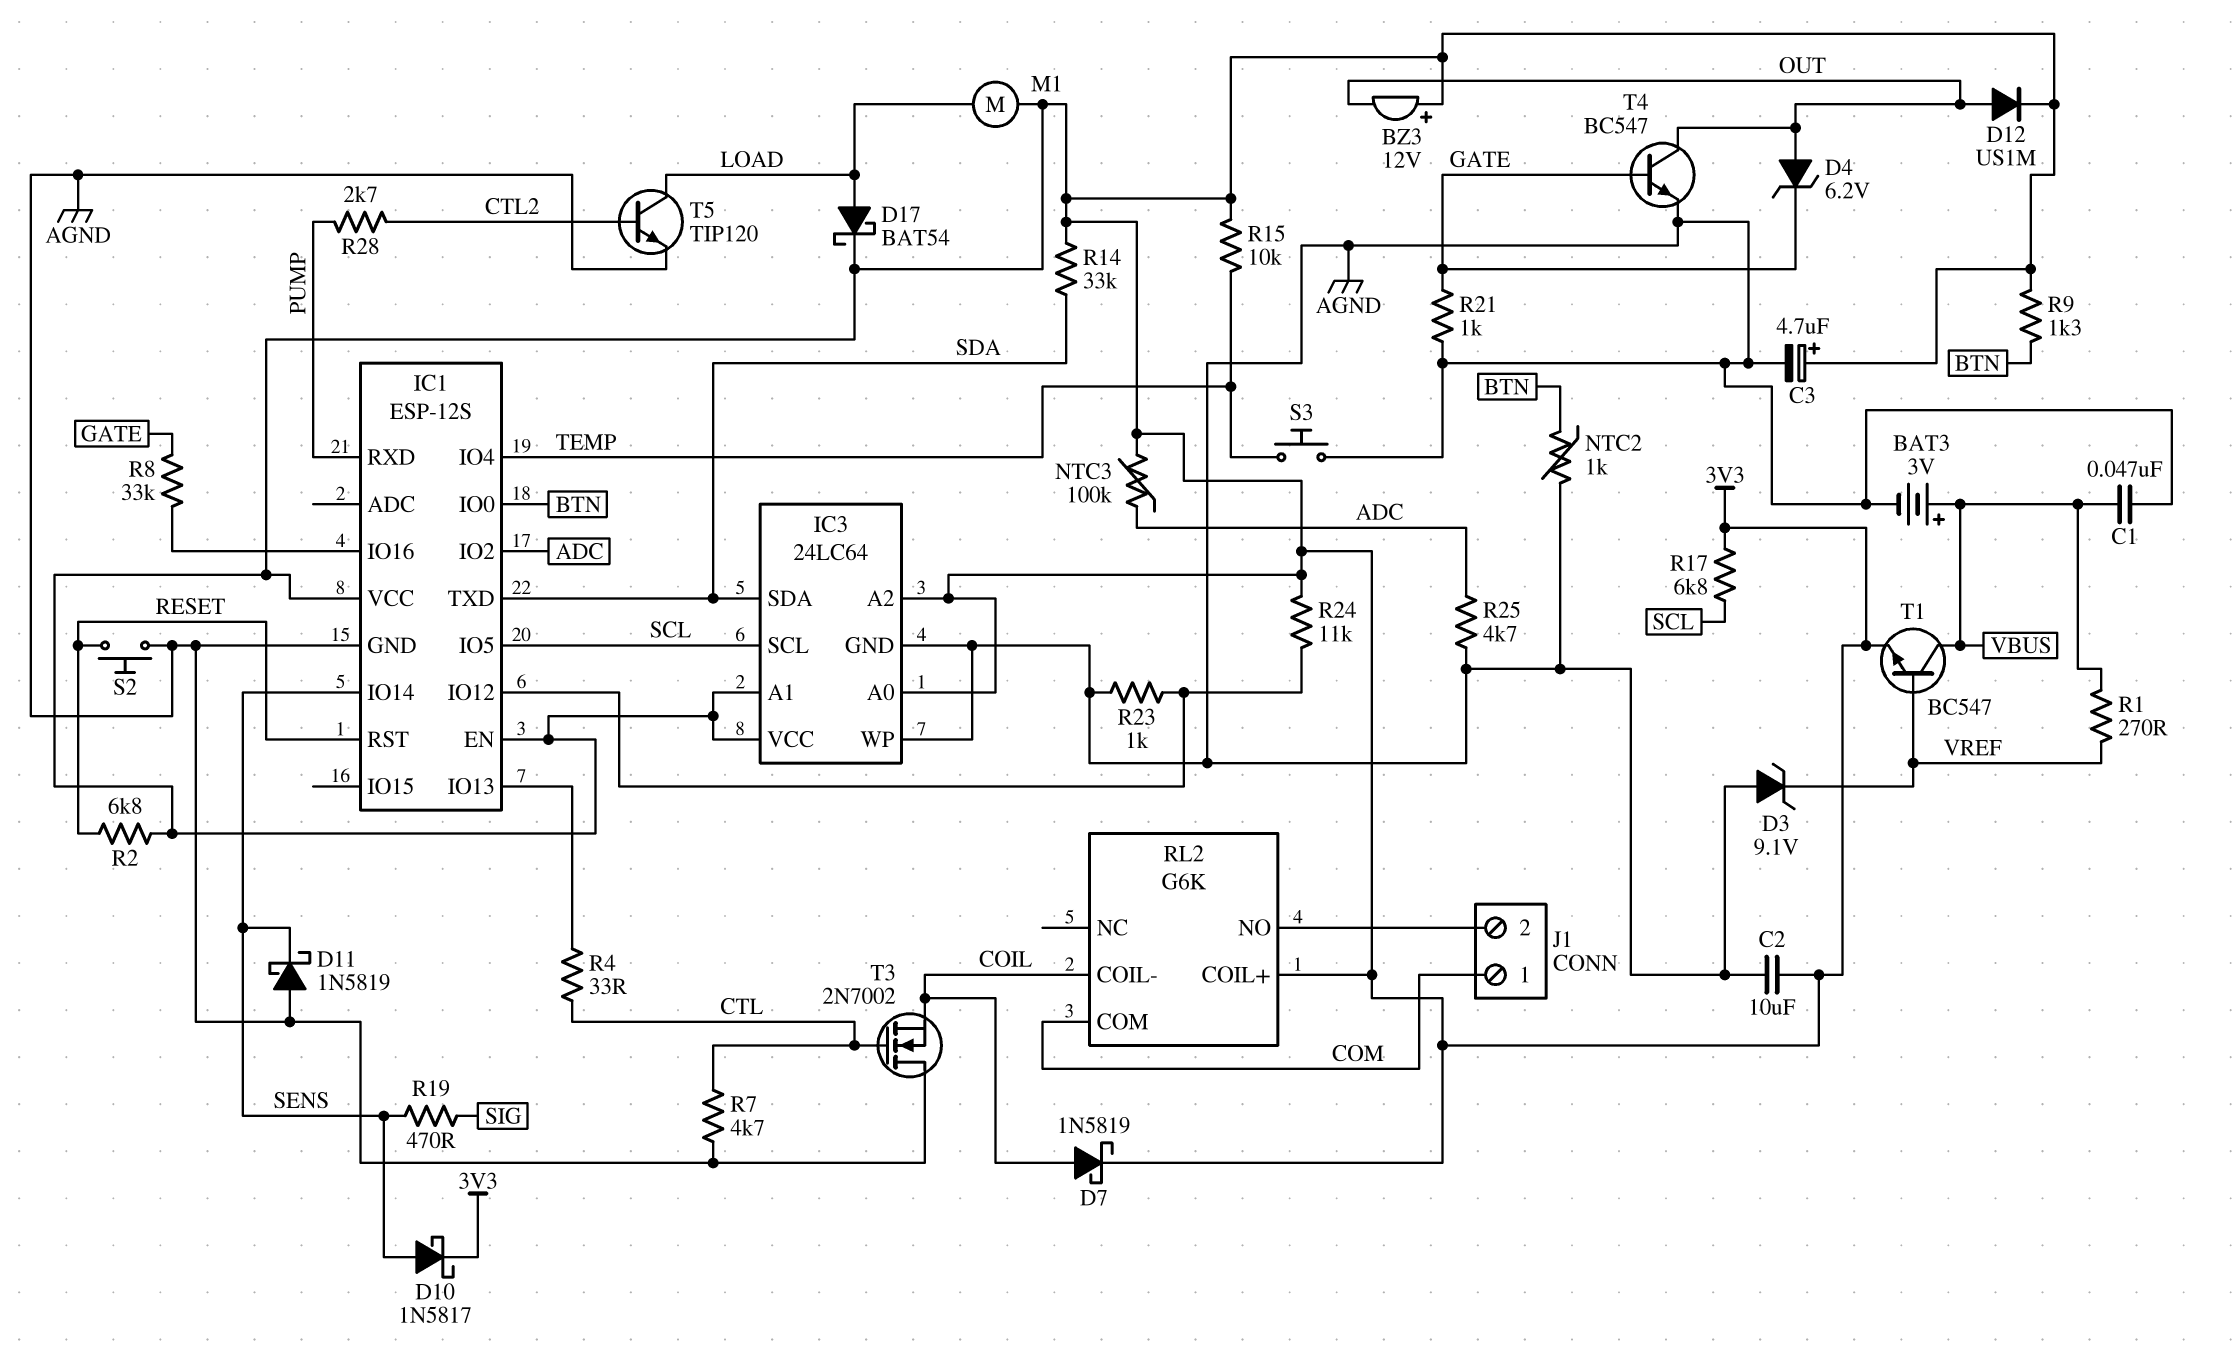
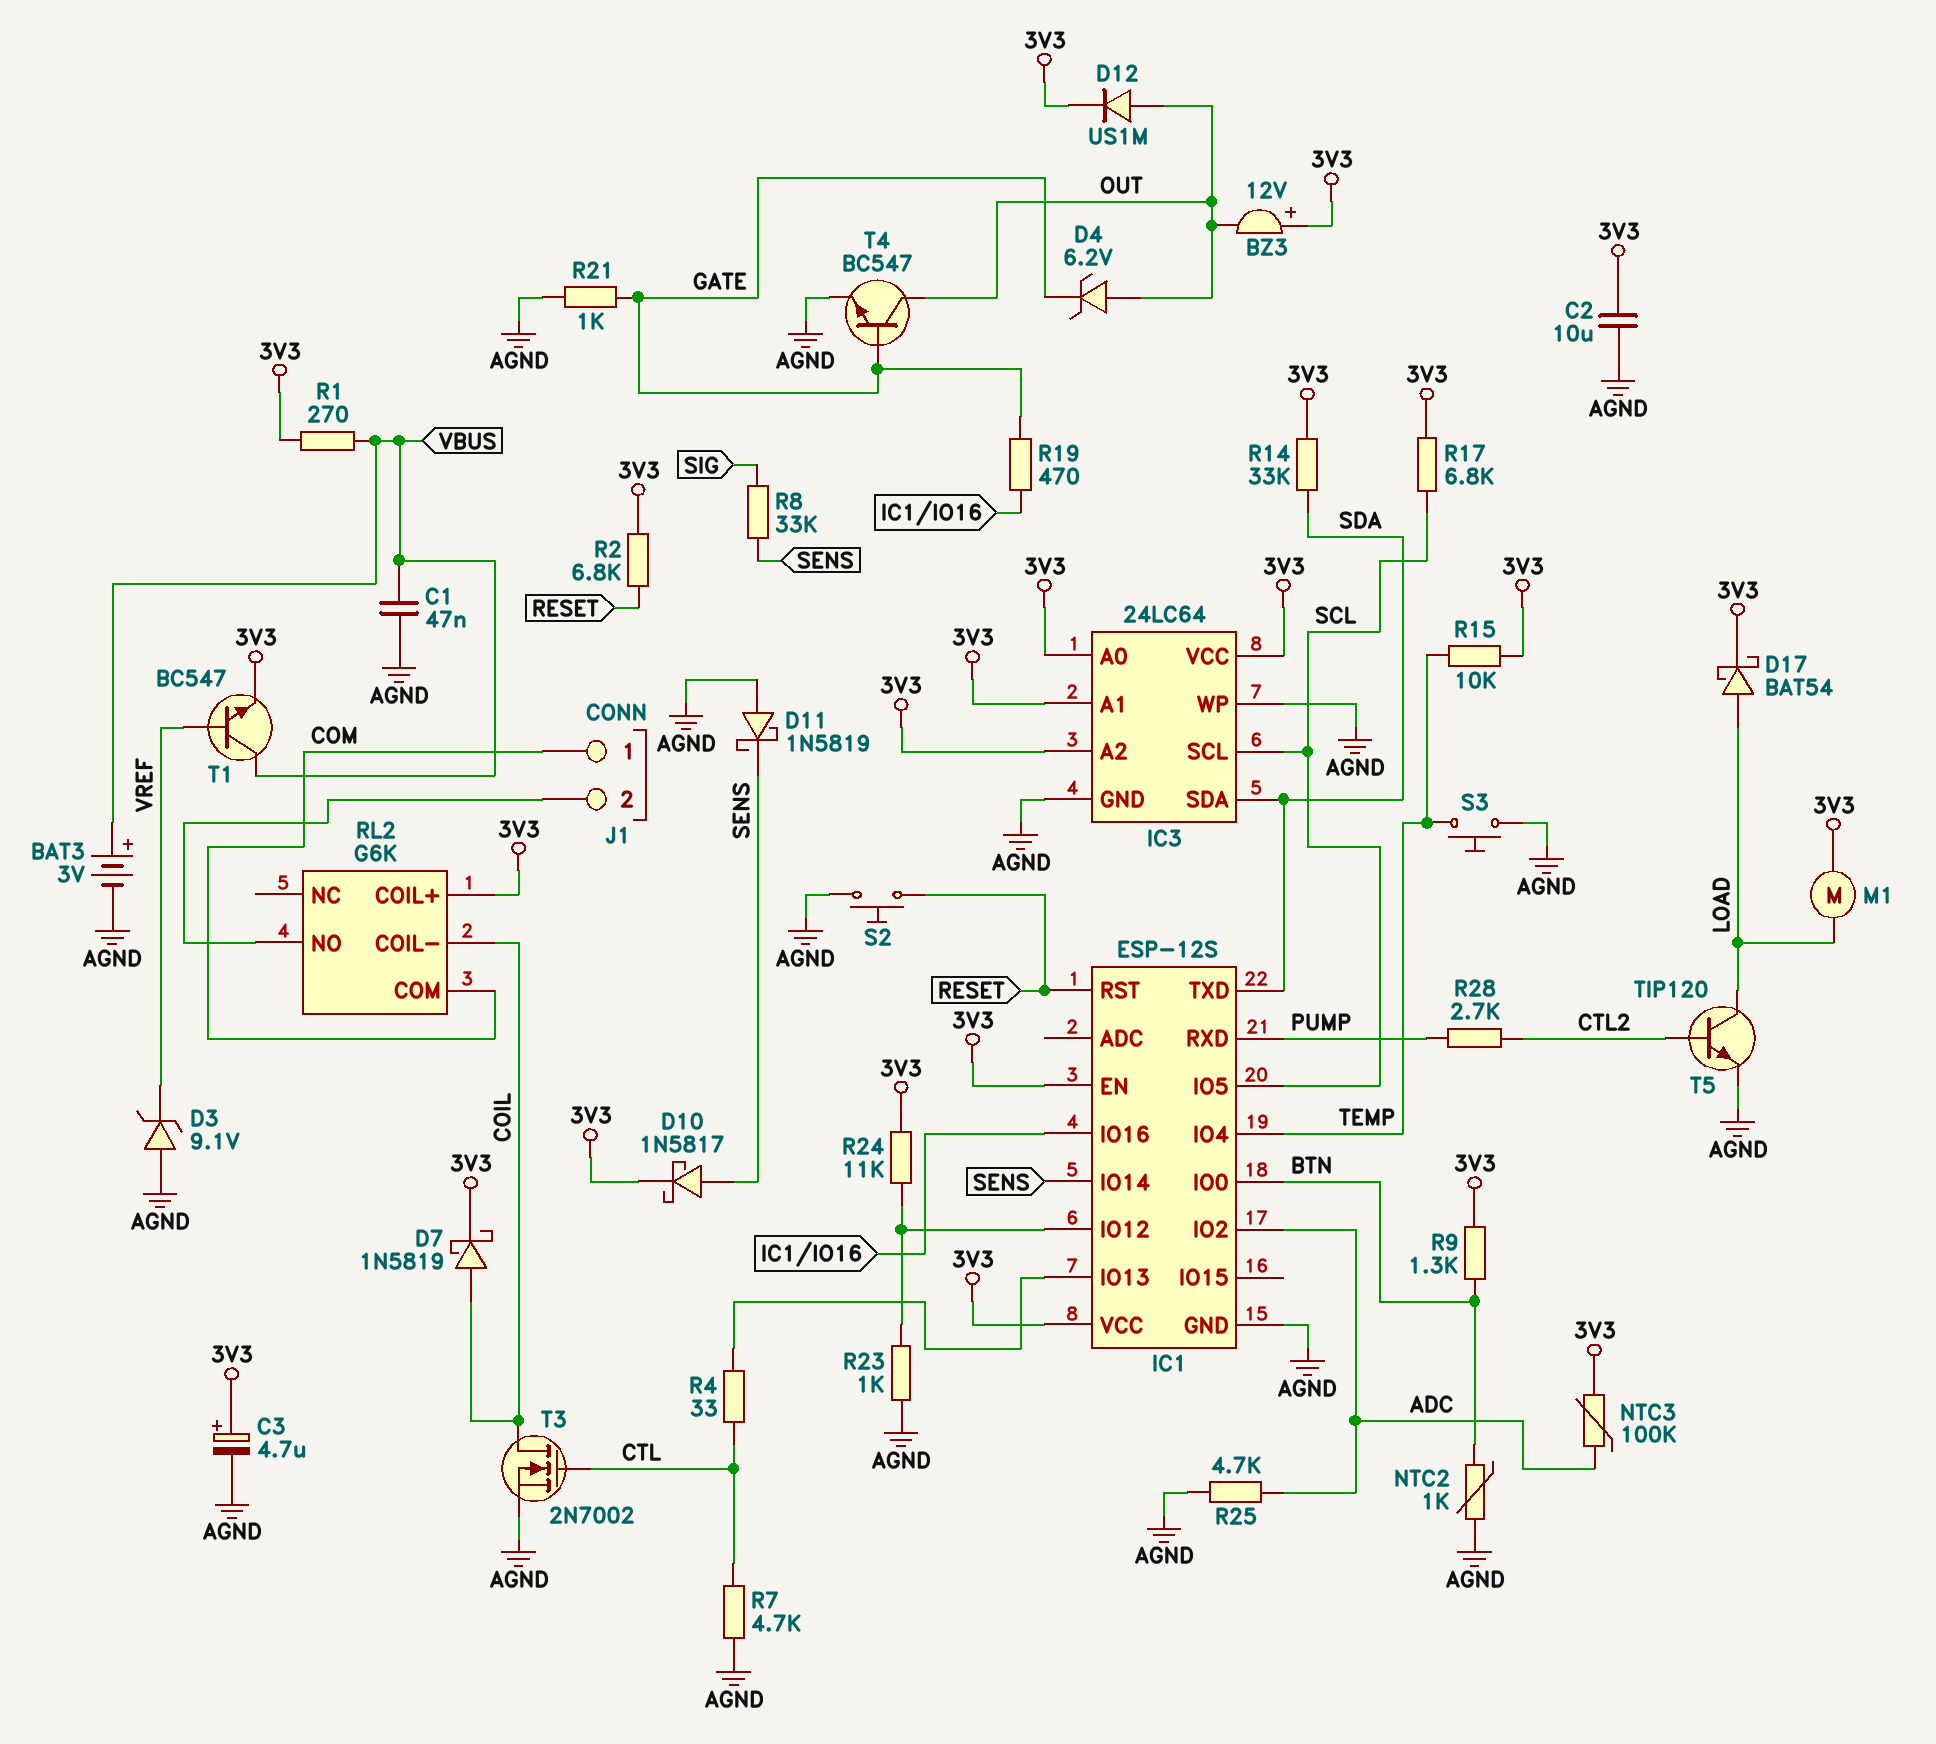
R1: 270 (VBUS, VREF) -> 270 (3V3, VBUS)
R8: 33k (GATE, IC1/IO16) -> 33k (SENS, SIG)
R19: 470 (SENS, SIG) -> 470 (GATE, IC1/IO16)
T3: NMOS 2N7002 (G CTL, D AGND, S COIL) -> NMOS 2N7002 (G CTL, D COIL, S AGND)

